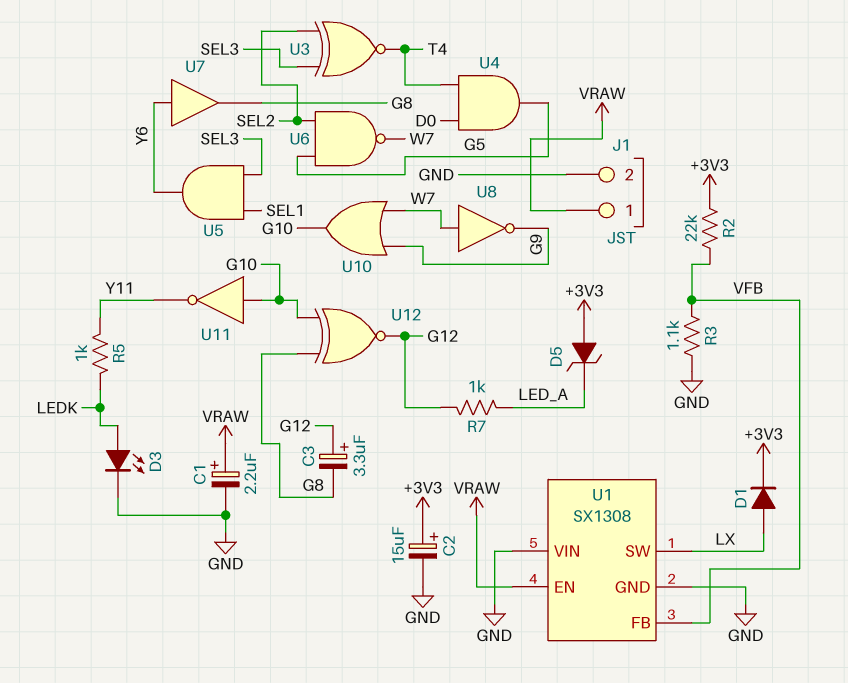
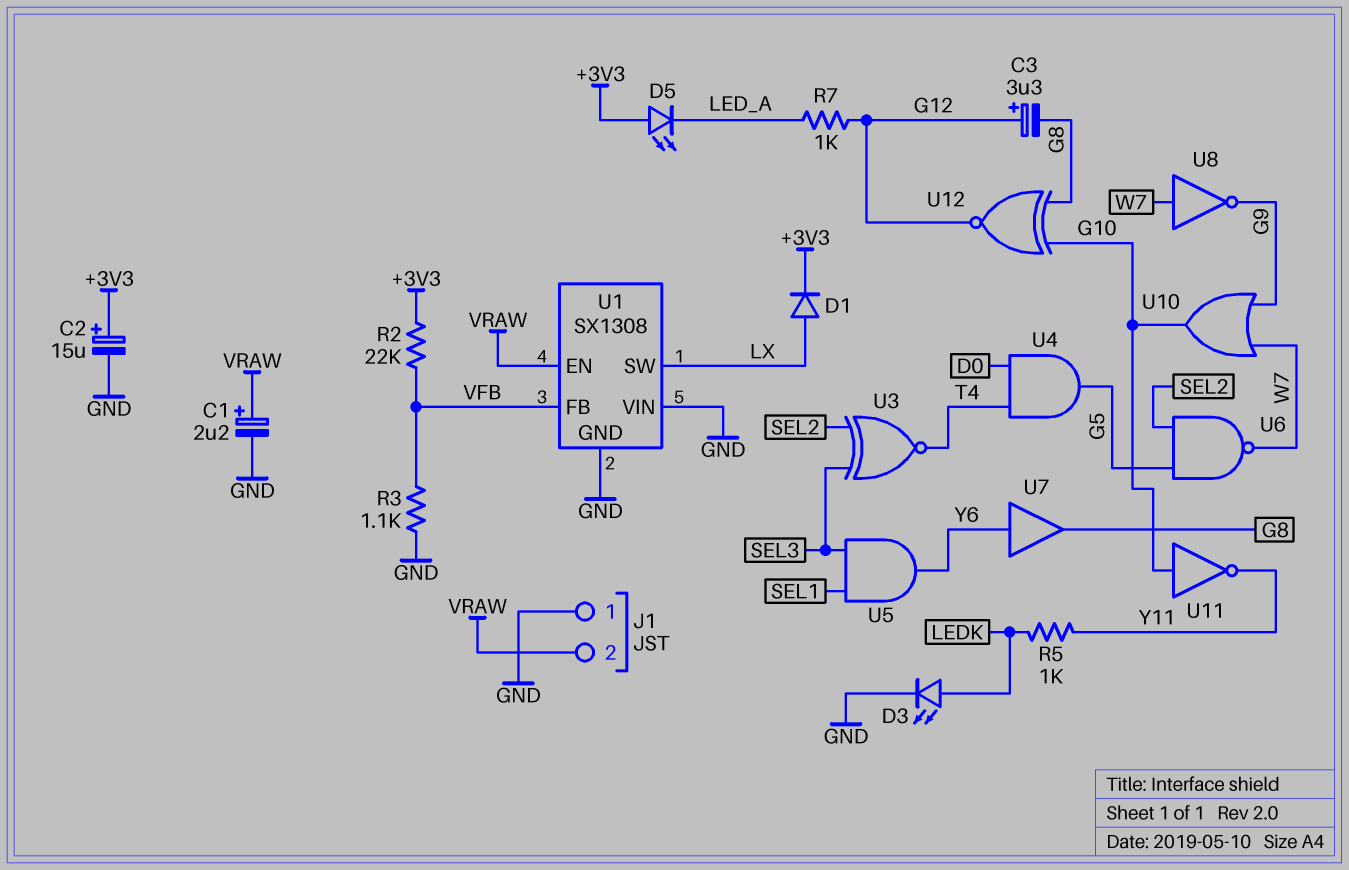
D5: zener (A +3V3, K LED_A) -> LED (A +3V3, K LED_A)
J1 pin 1: VRAW -> GND
J1 pin 2: GND -> VRAW

